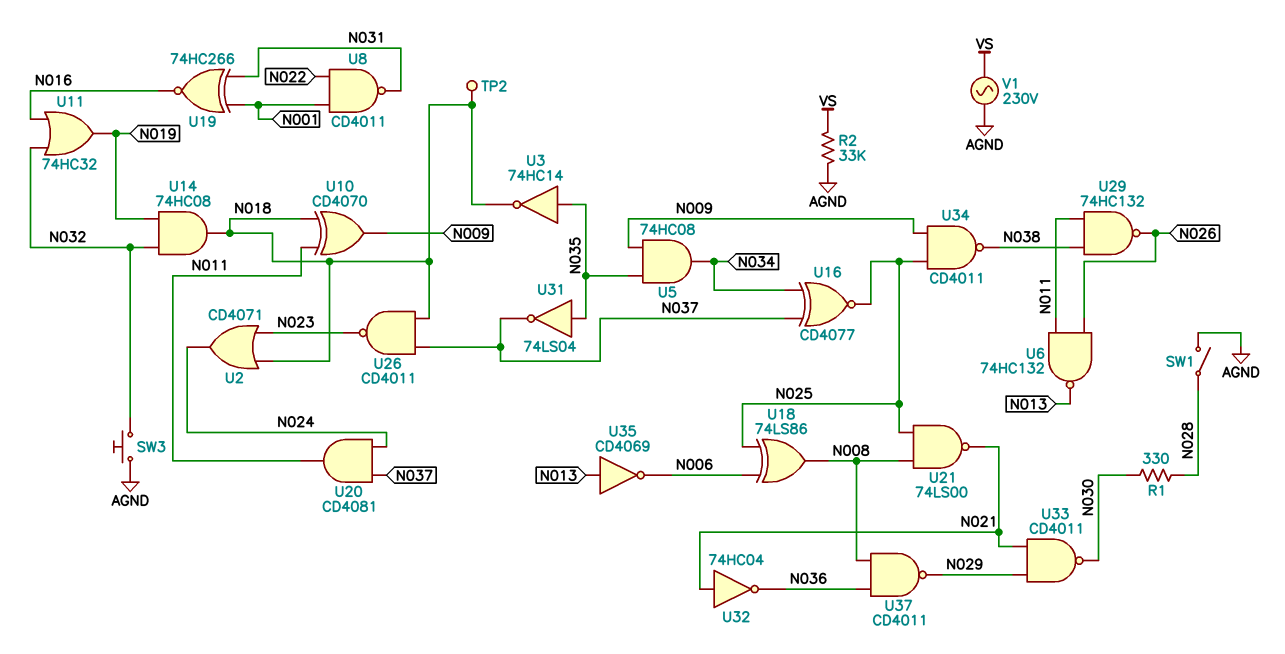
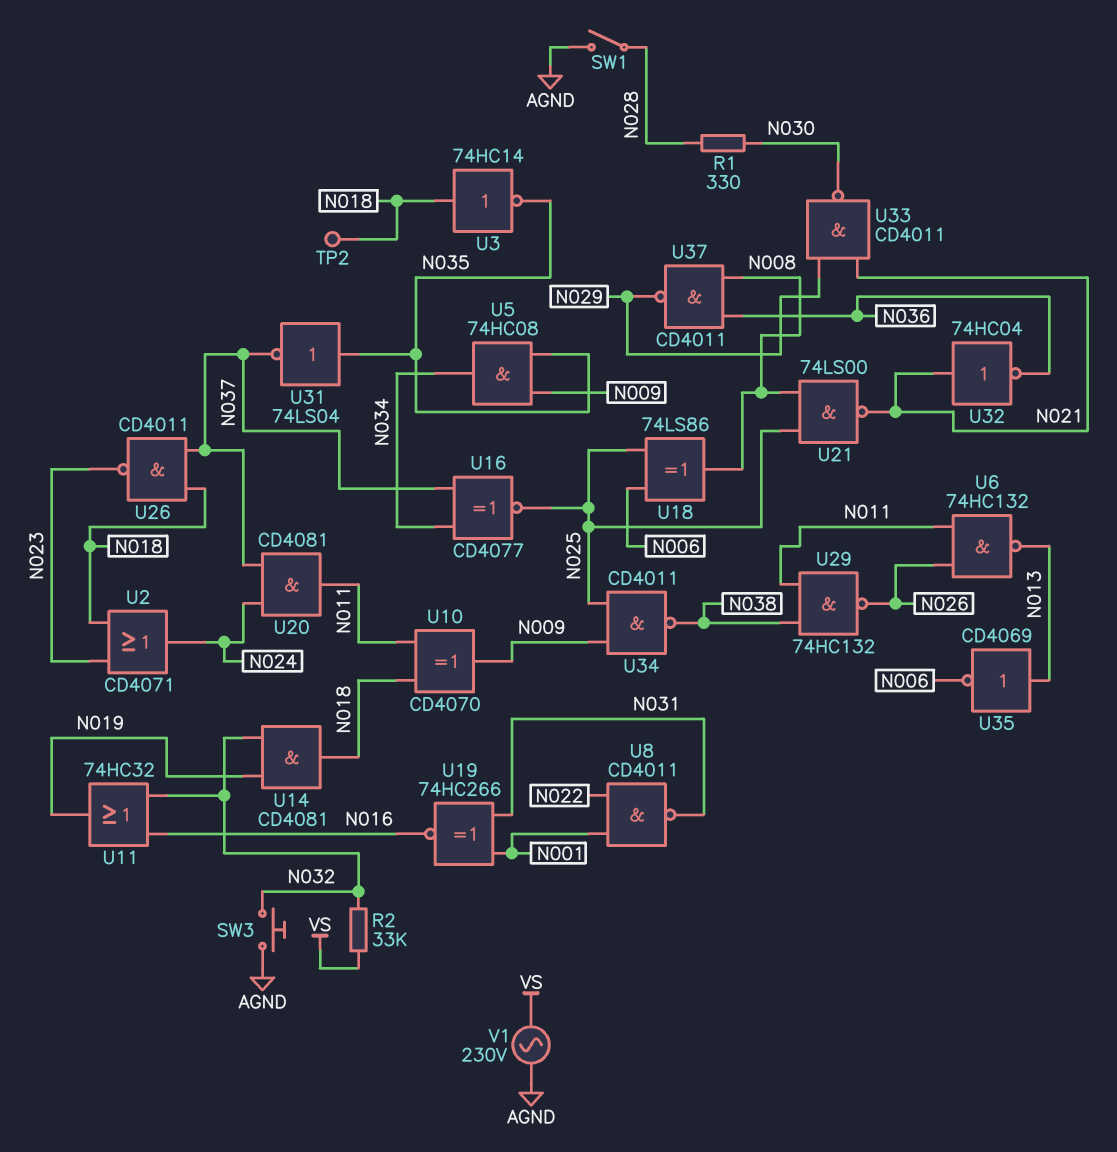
R2: 33k (AGND, VS) -> 33k (N032, VS)
U3: NOT 74HC14 (in N035, out N018) -> NOT 74HC14 (in N018, out N035)
U14: AND 74HC08 (in N019, in N032, out N018) -> AND CD4081 (in N019, in N032, out N018)

